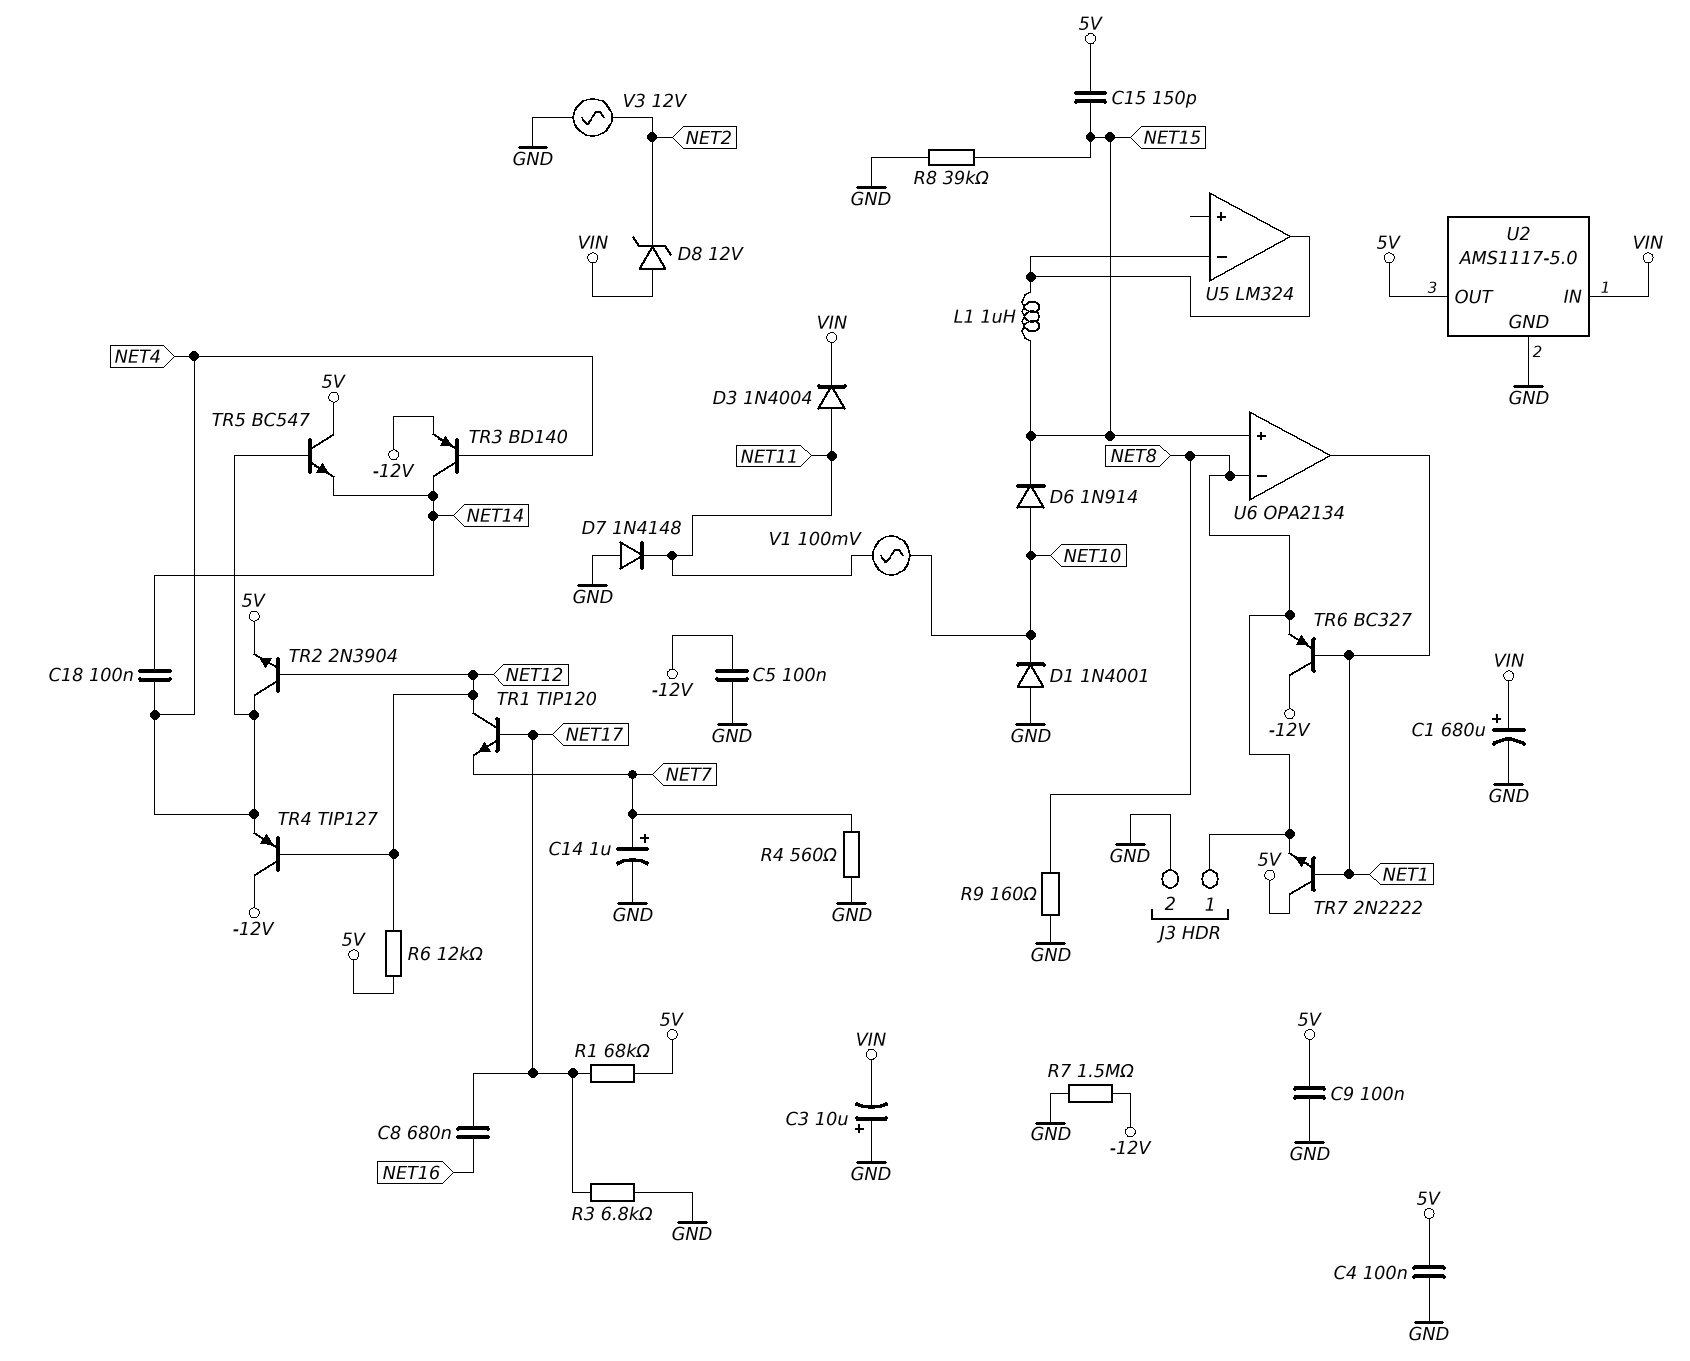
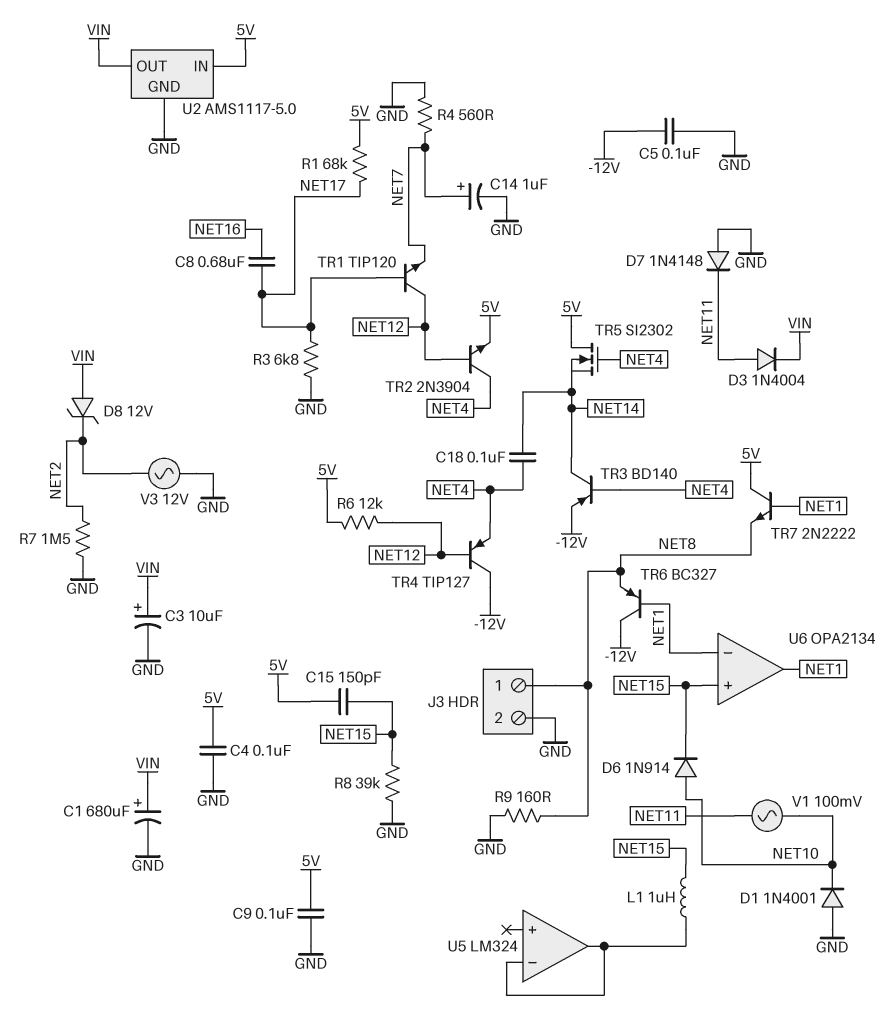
C3: 10uF (plus GND, minus VIN) -> 10uF (plus VIN, minus GND)
R7: 1.5M (-12V, GND) -> 1.5M (GND, NET2)
TR5: NPN BC547 (B NET4, C 5V, E NET14) -> NMOS SI2302 (G NET4, D 5V, S NET14)
U2 pin IN: VIN -> 5V
U2 pin OUT: 5V -> VIN
U6 pin in-: NET8 -> NET1

